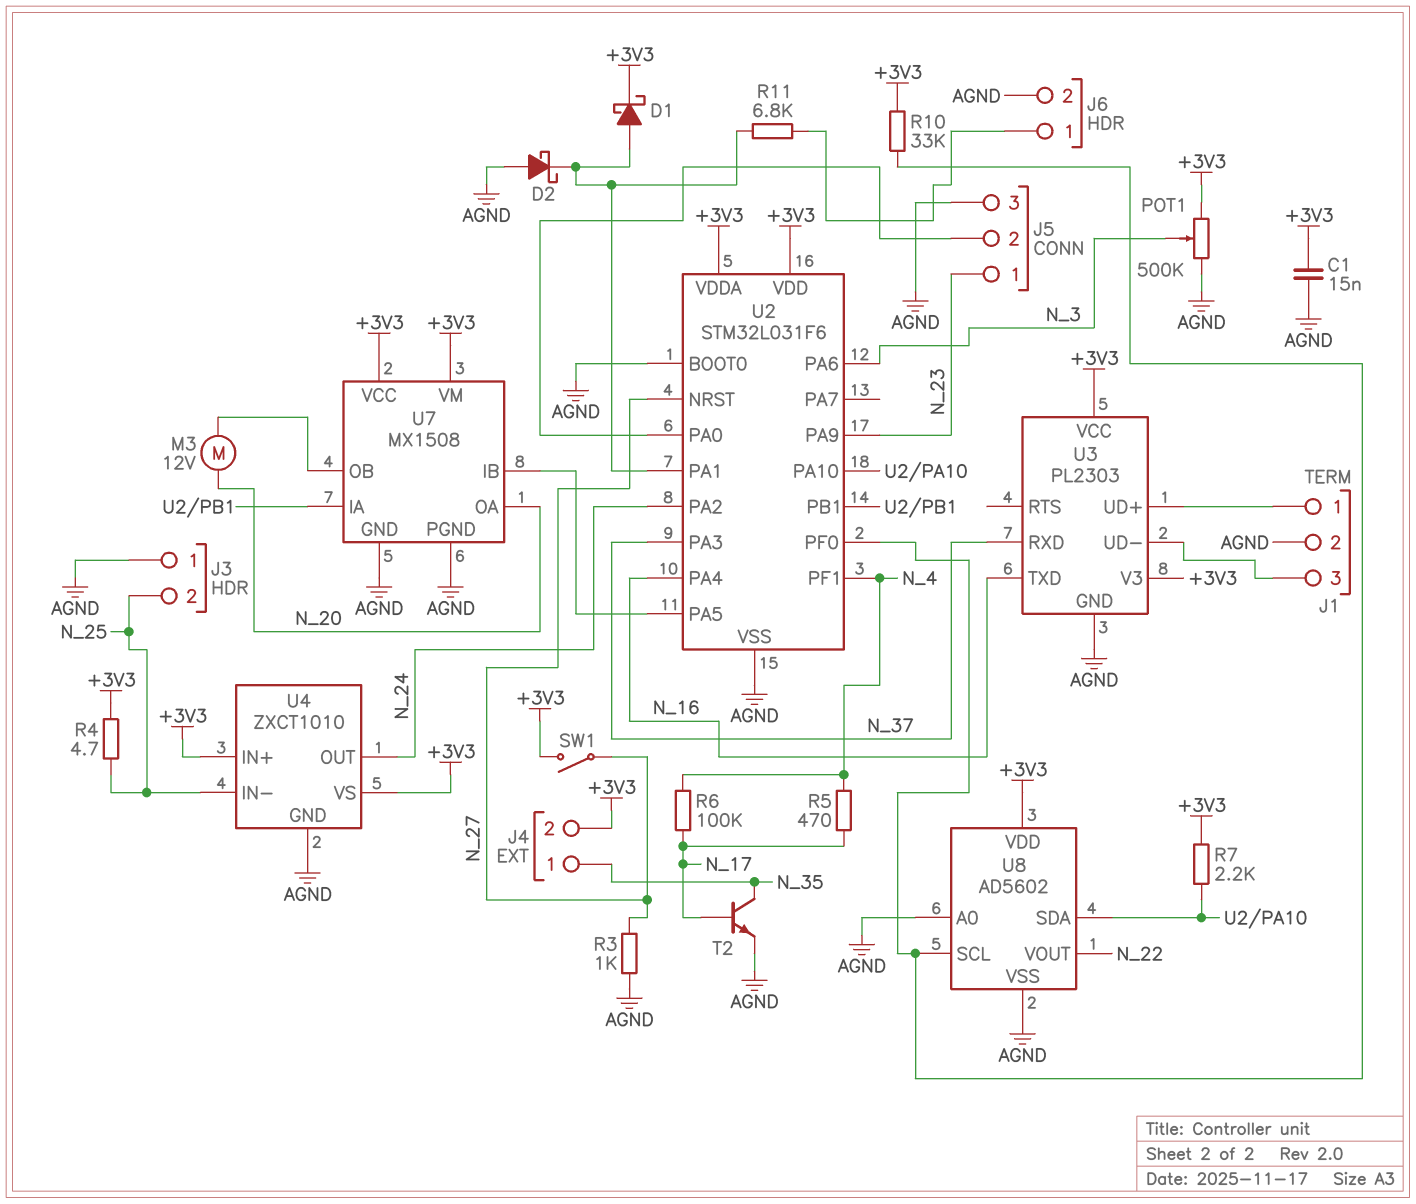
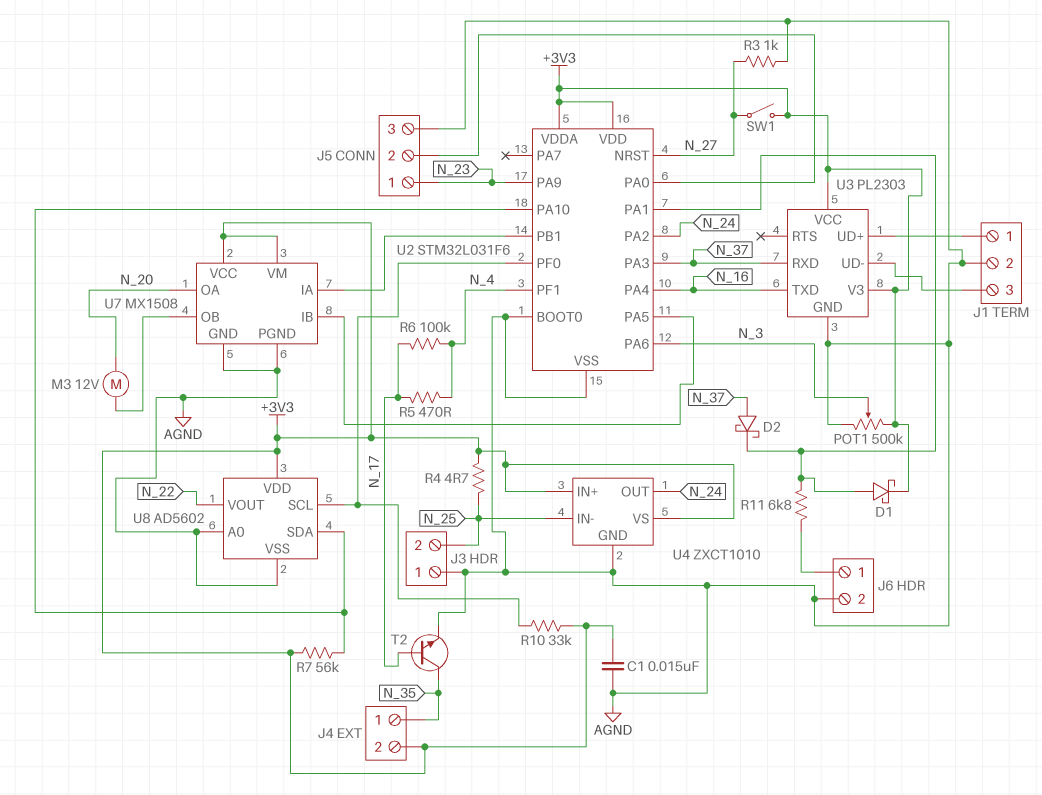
D2: schottky (A AGND, K U2/PA1) -> schottky (A N_37, K U2/PA1)
R7: 2.2k (+3V3, U2/PA10) -> 56k (+3V3, U2/PA10)

